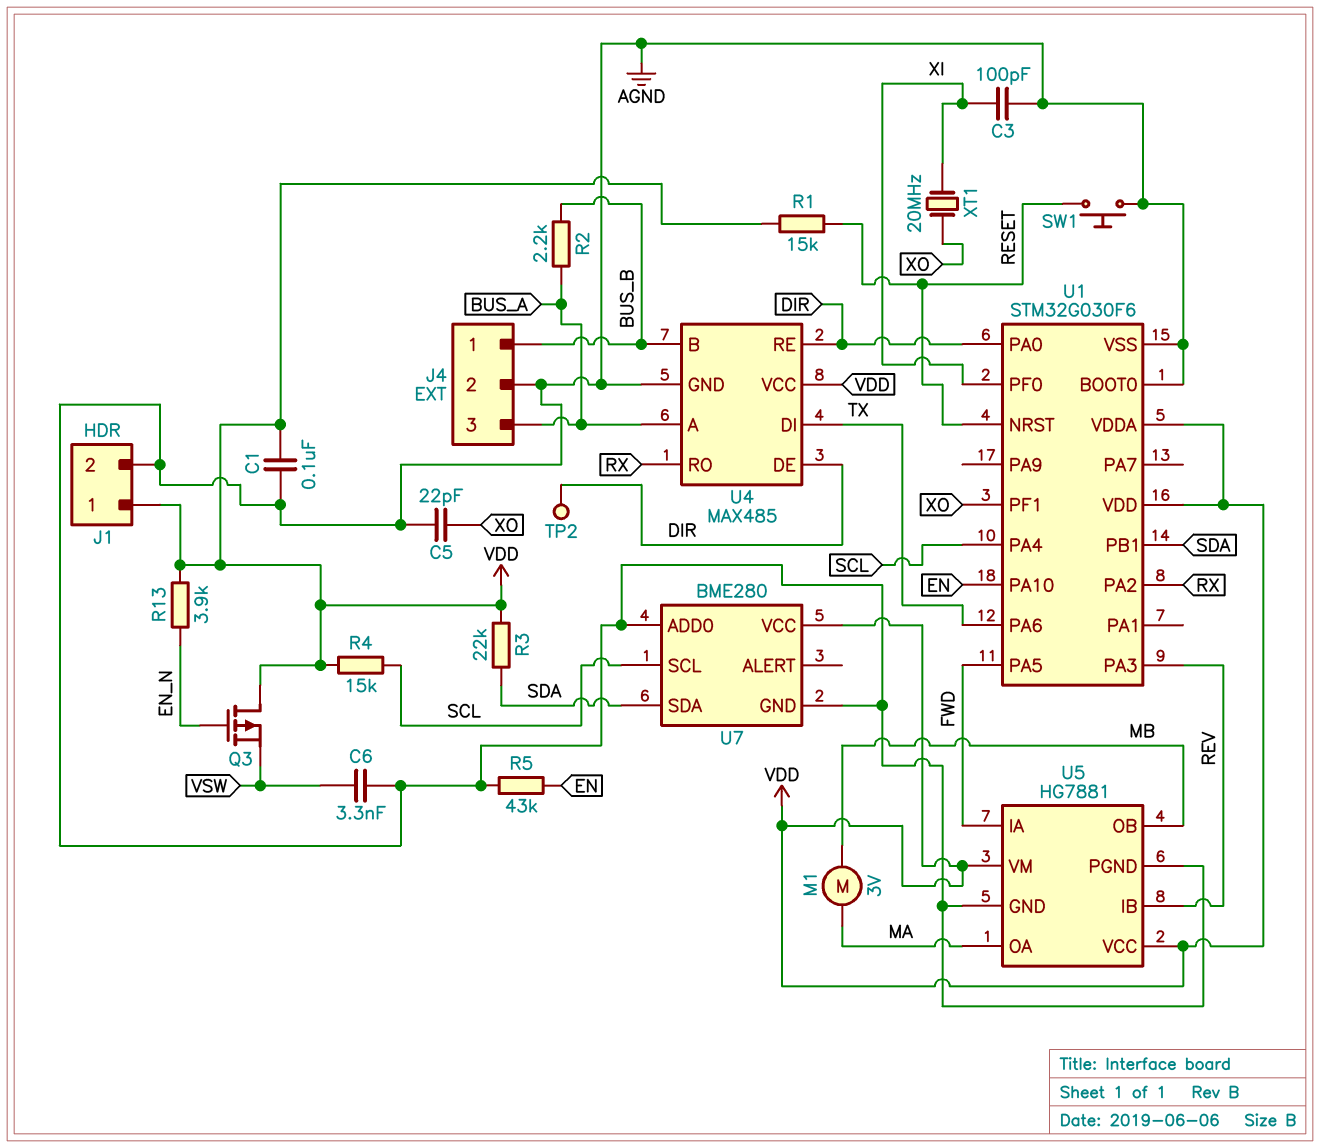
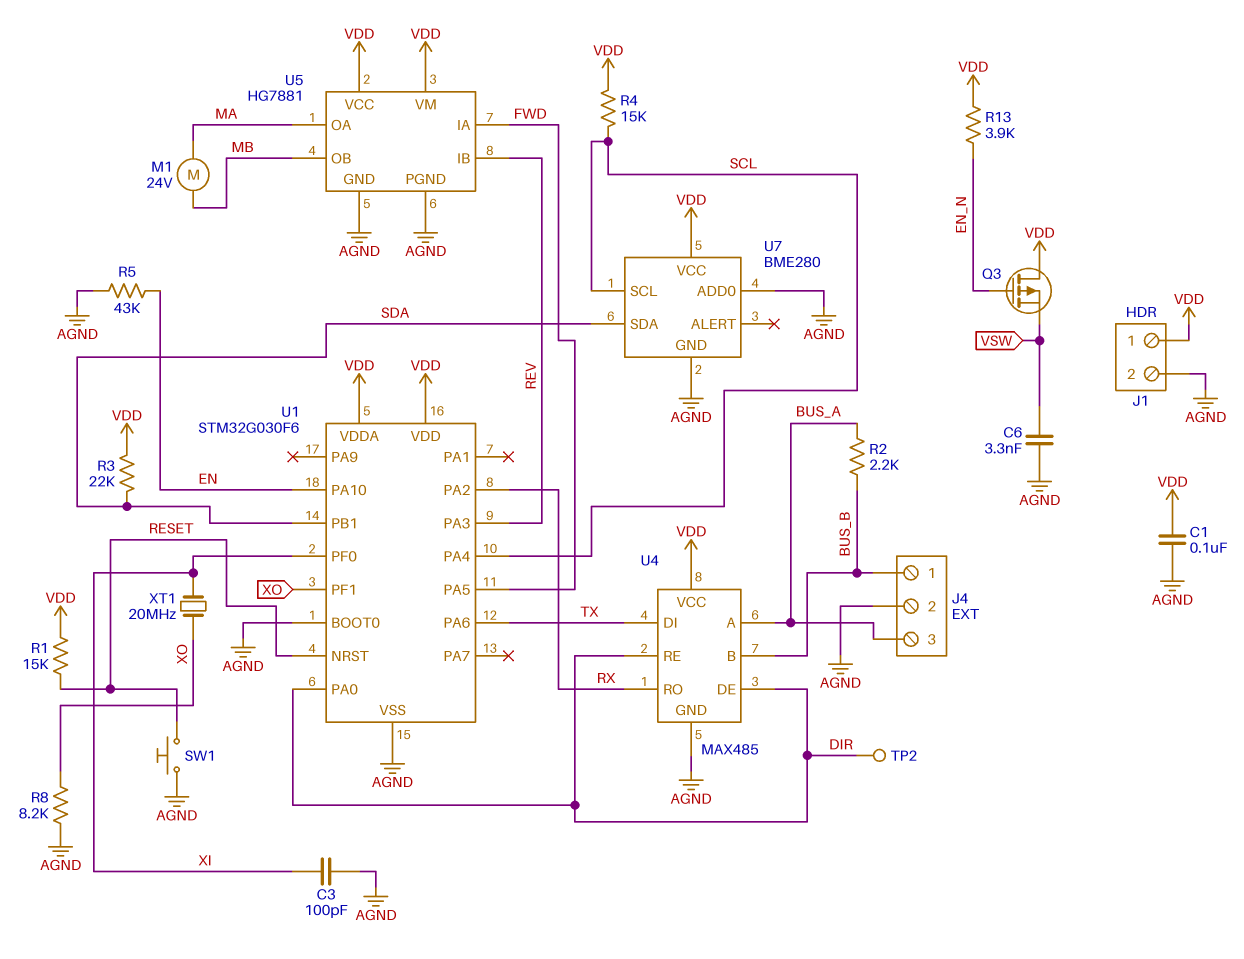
C5: 22pF (AGND, XO) -> none
M1: motor 3V (MA, MB) -> motor 24V (MA, MB)
R8: none -> 8.2k (AGND, XO)

